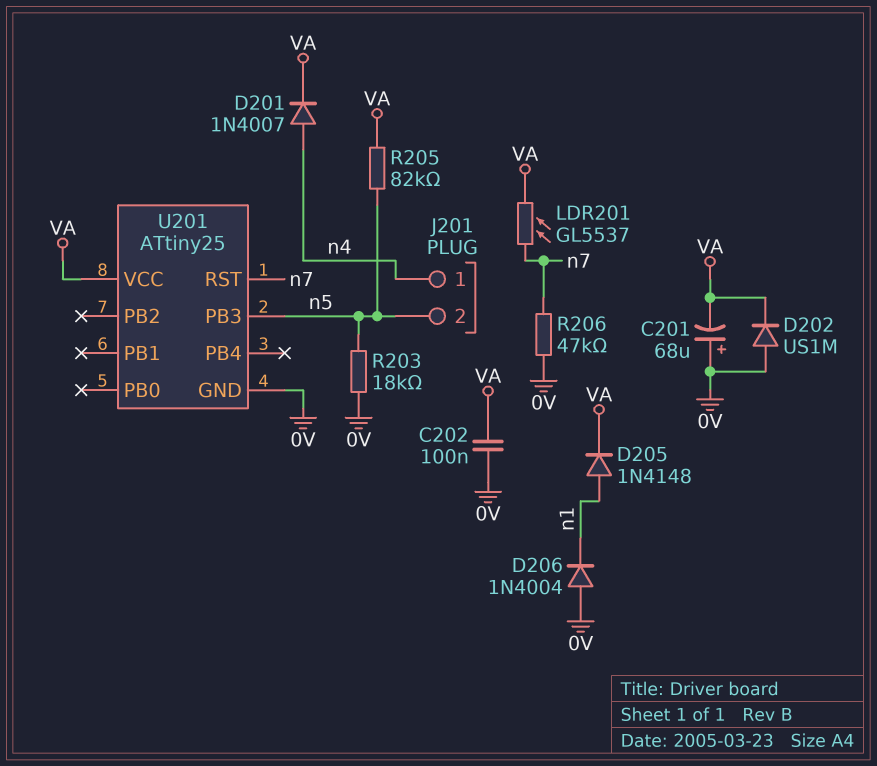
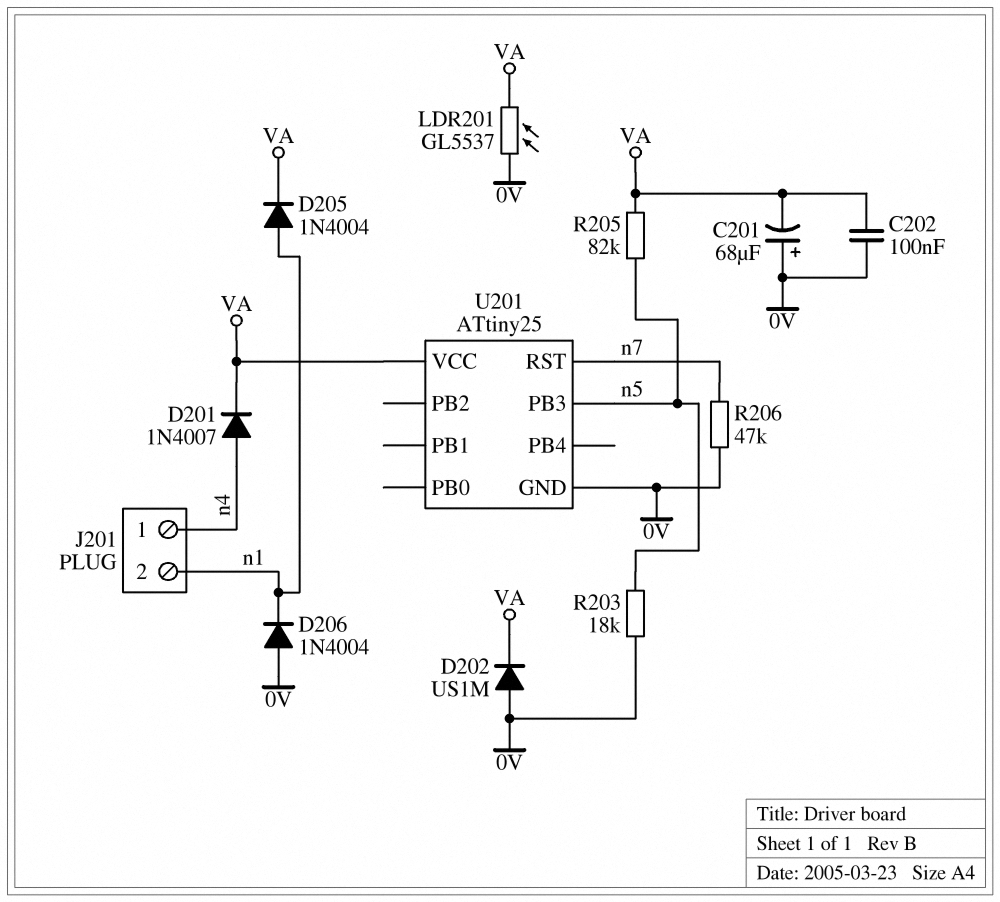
D205: diode 1N4148 (A n1, K VA) -> diode 1N4004 (A n1, K VA)
J201 pin 2: n5 -> n1
LDR201: GL5537 (VA, n7) -> GL5537 (0V, VA)

